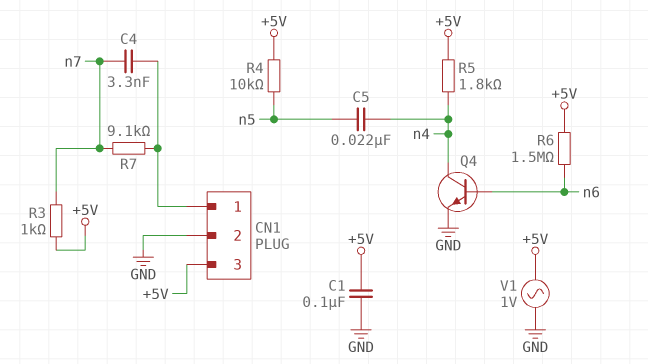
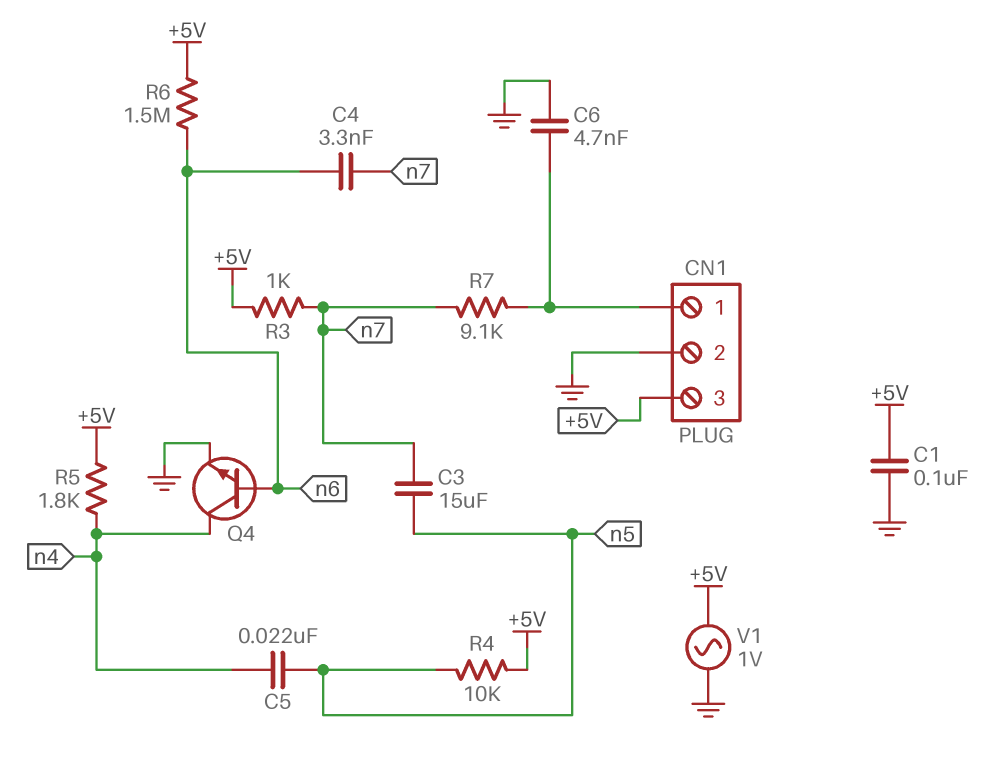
C3: none -> 15uF (n5, n7)
C4: 3.3nF (CN1/1, n7) -> 3.3nF (n6, n7)
C6: none -> 4.7nF (CN1/1, GND)

